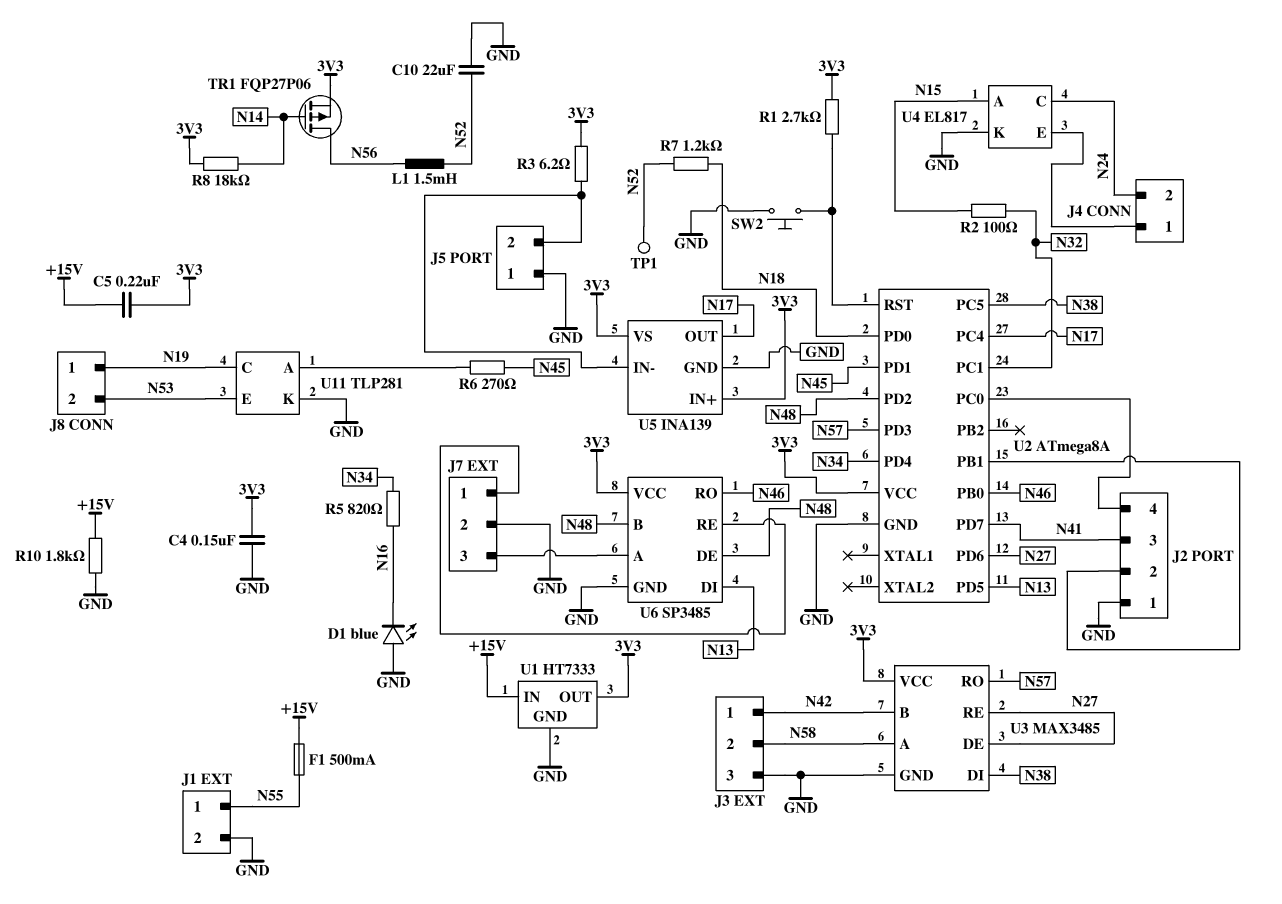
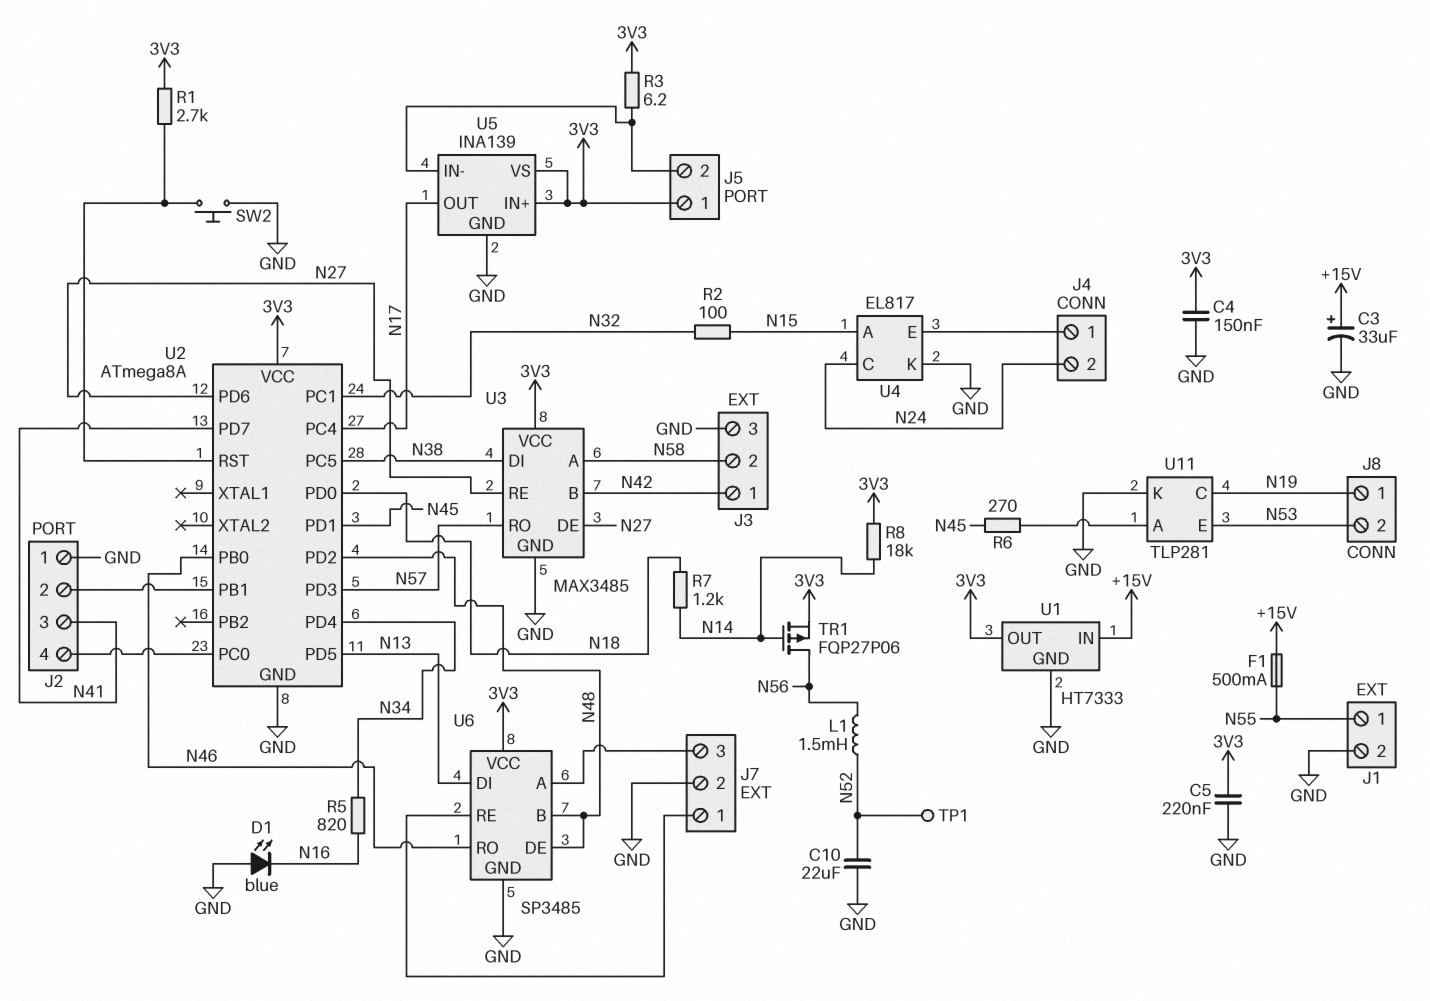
C3: none -> 33uF (plus +15V, minus GND)
C5: 220nF (+15V, 3V3) -> 220nF (3V3, GND)
J5 pin 1: GND -> 3V3
R7: 1.2k (N18, N52) -> 1.2k (N14, N18)
R10: 1.8k (+15V, GND) -> none

